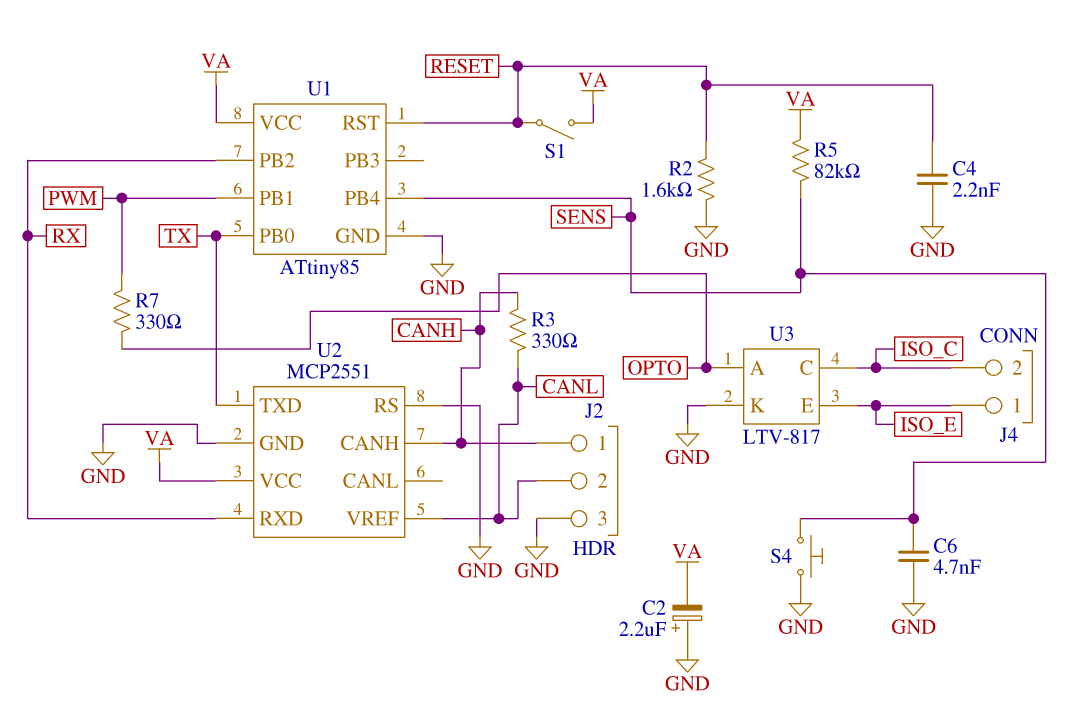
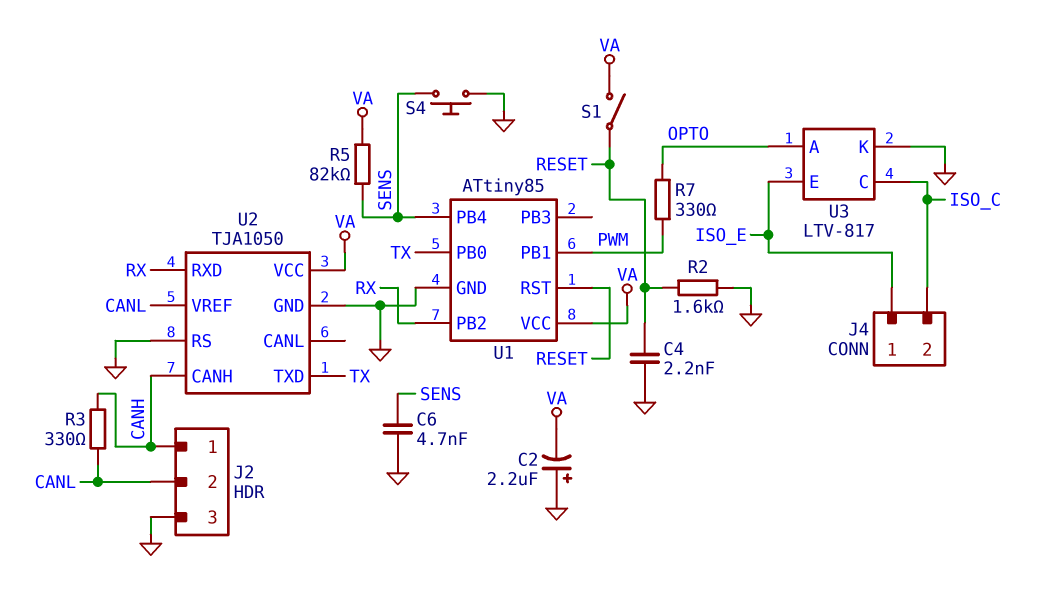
U2: MCP2551 -> TJA1050

